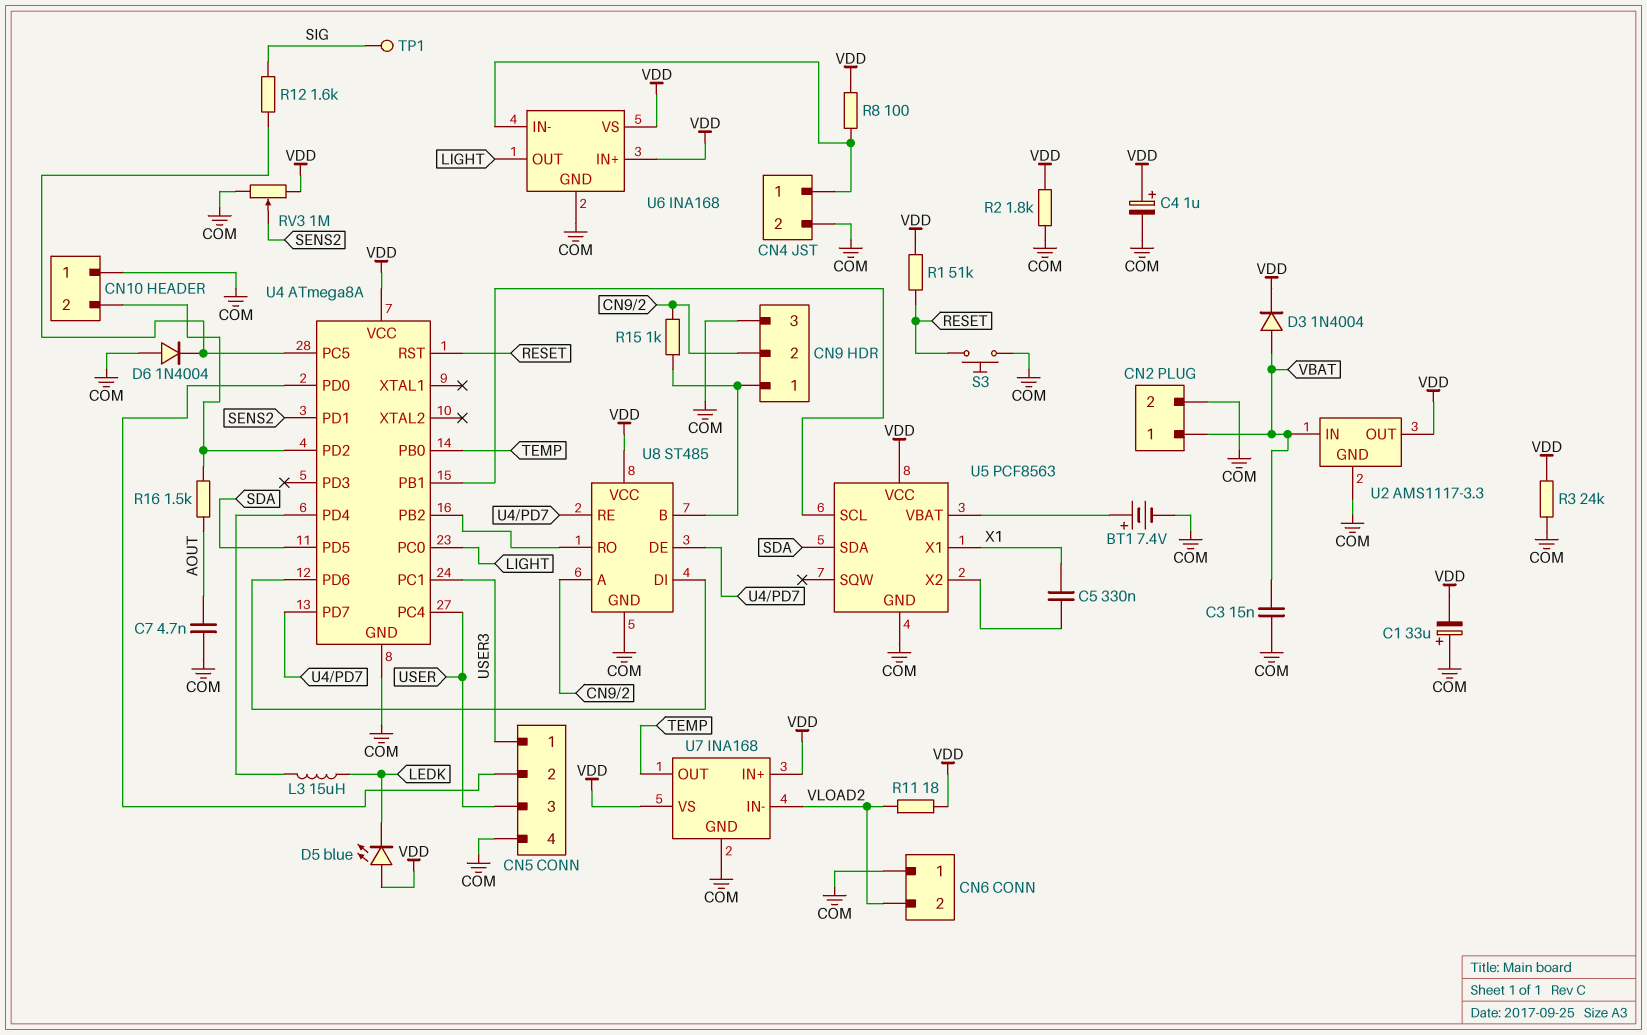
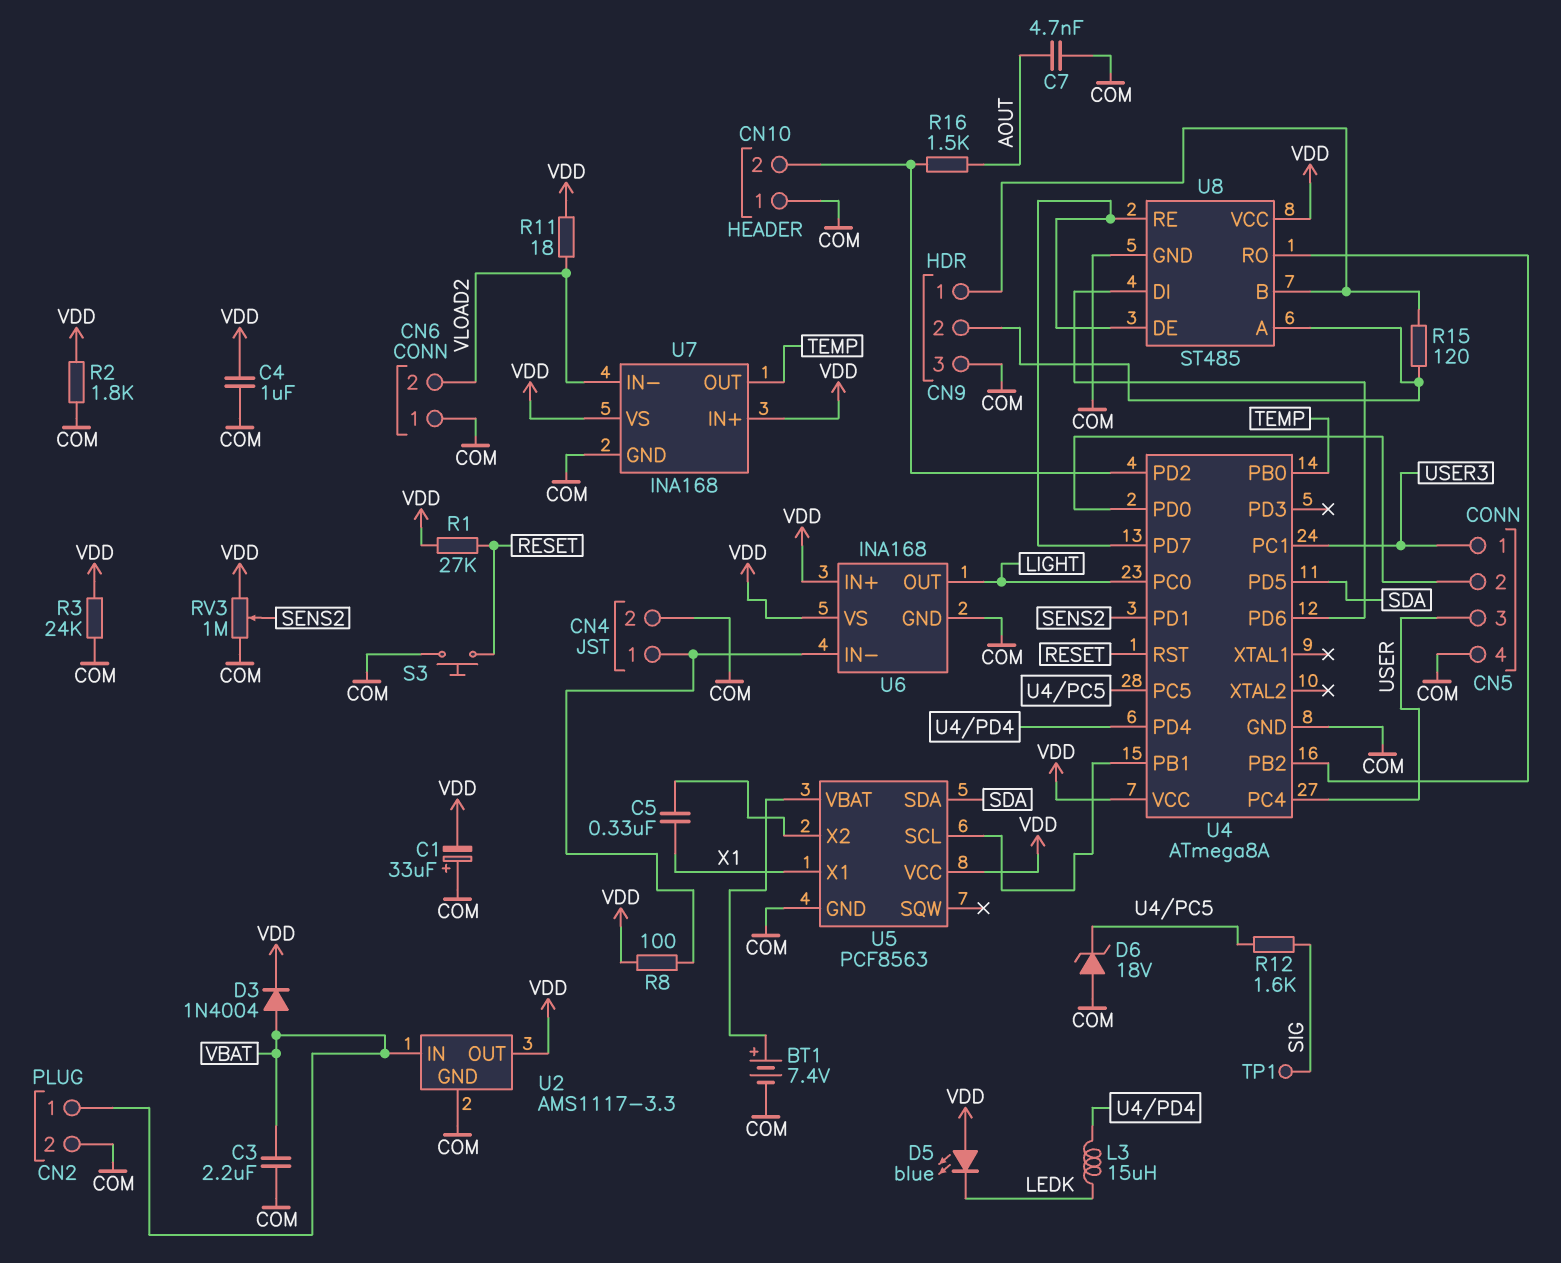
C3: 15nF (COM, VBAT) -> 2.2uF (COM, VBAT)
C4: 1uF (plus VDD, minus COM) -> 1uF (COM, VDD)
D6: diode 1N4004 (A COM, K U4/PC5) -> zener 18V (A COM, K U4/PC5)
R1: 51k (RESET, VDD) -> 27k (RESET, VDD)
R15: 1k (CN9/1, CN9/2) -> 120 (CN9/1, CN9/2)

